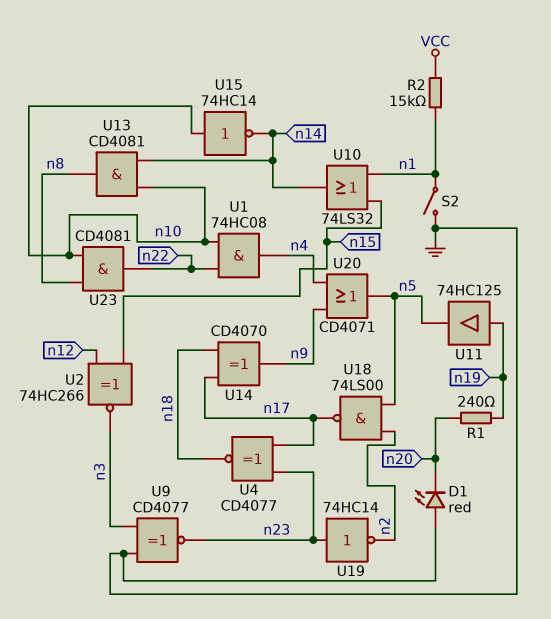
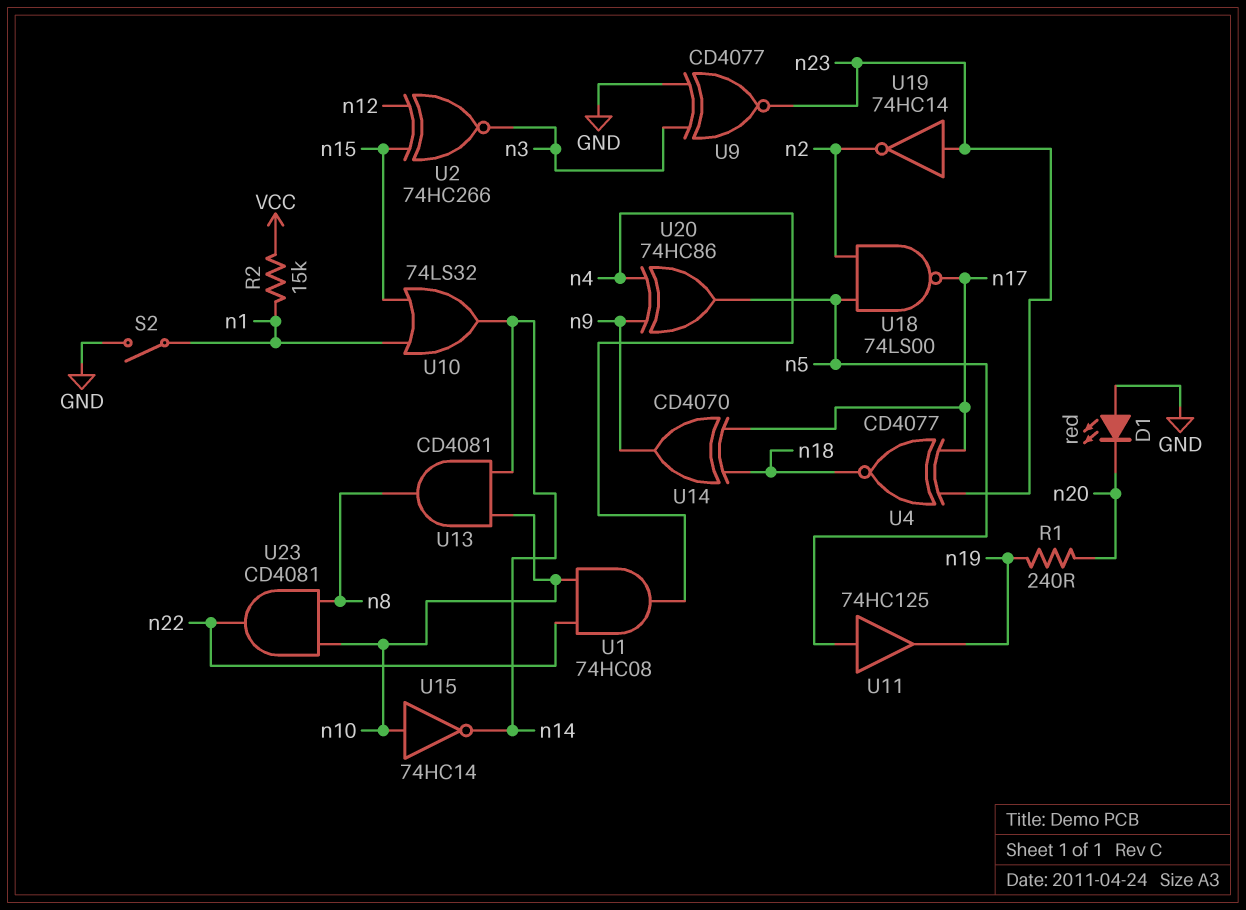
U11: buffer 74HC125 (in n19, out n5) -> buffer 74HC125 (in n5, out n19)
U20: OR CD4071 (in n4, in n9, out n5) -> XOR 74HC86 (in n4, in n9, out n5)

